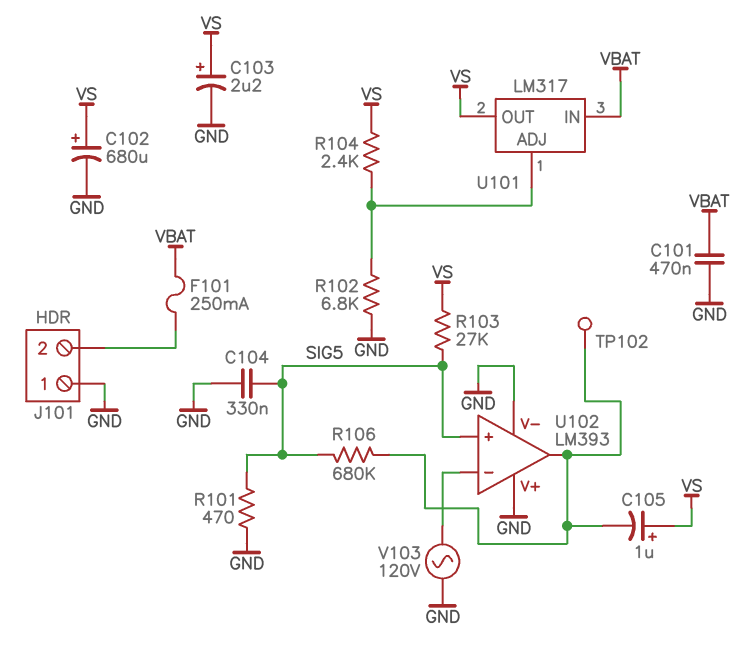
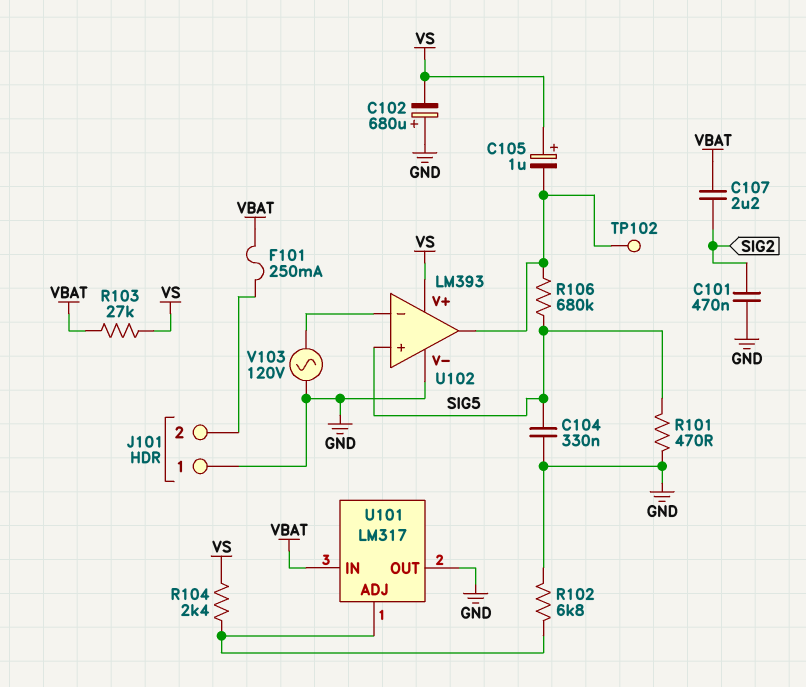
C101: 470nF (GND, VBAT) -> 470nF (GND, SIG2)
C102: 680uF (plus VS, minus GND) -> 680uF (plus GND, minus VS)
C103: 2.2uF (plus VS, minus GND) -> none
C107: none -> 2.2uF (SIG2, VBAT)
R103: 27k (SIG5, VS) -> 27k (VBAT, VS)
U101 pin OUT: VS -> GND
U102 pin V+: GND -> VS

